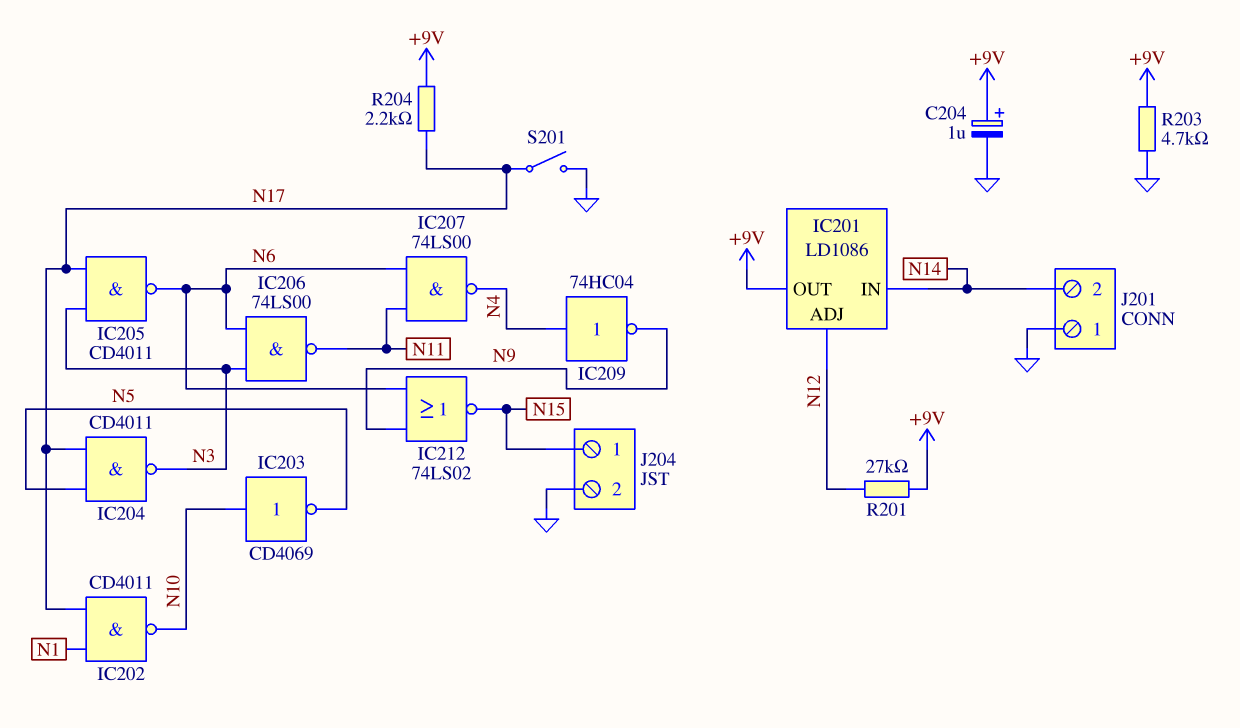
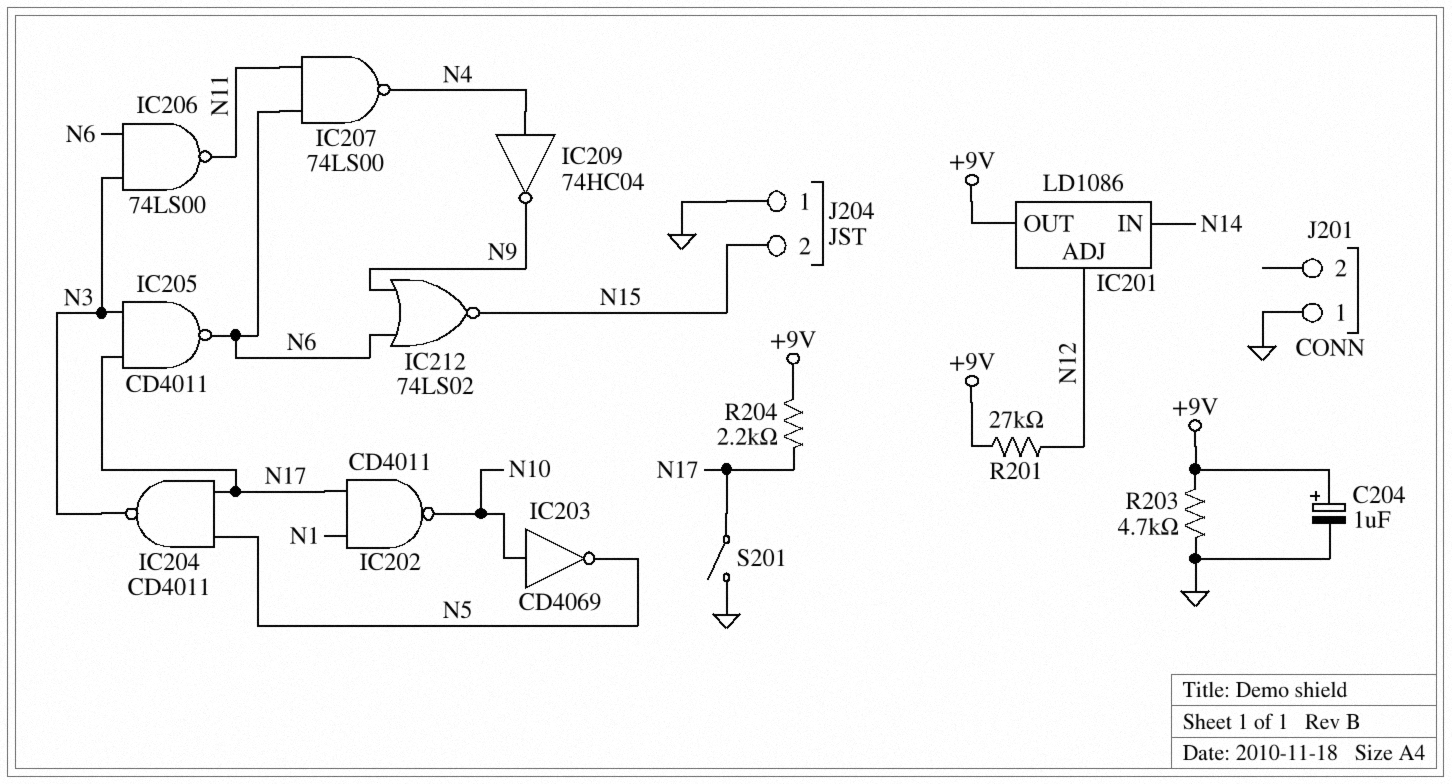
J201 pin 2: N14 -> none
J204 pin 1: N15 -> GND
J204 pin 2: GND -> N15

